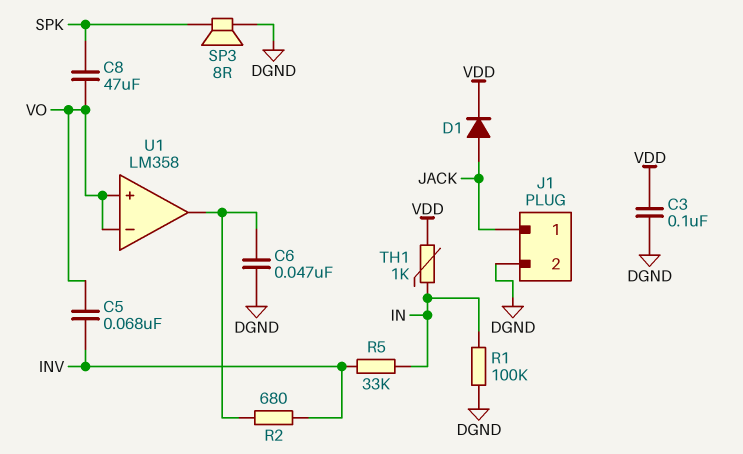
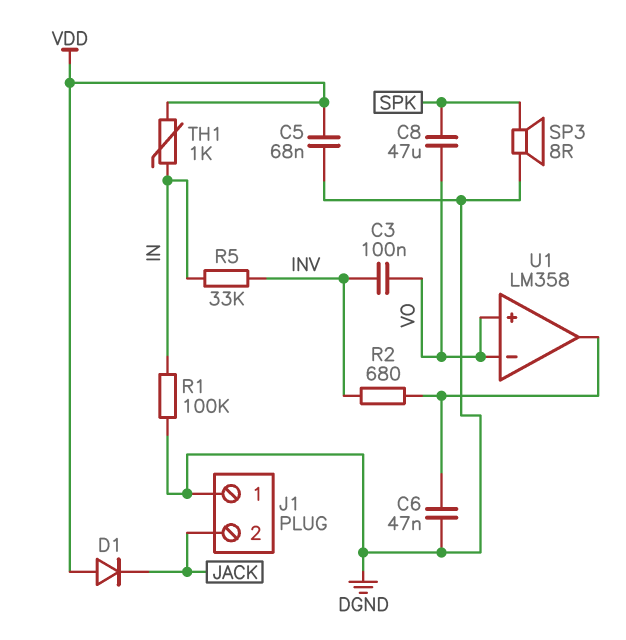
C3: 100nF (DGND, VDD) -> 100nF (INV, VO)
C5: 68nF (INV, VO) -> 68nF (DGND, VDD)
D1: diode (A JACK, K VDD) -> diode (A VDD, K JACK)
J1 pin 1: JACK -> DGND
J1 pin 2: DGND -> JACK

